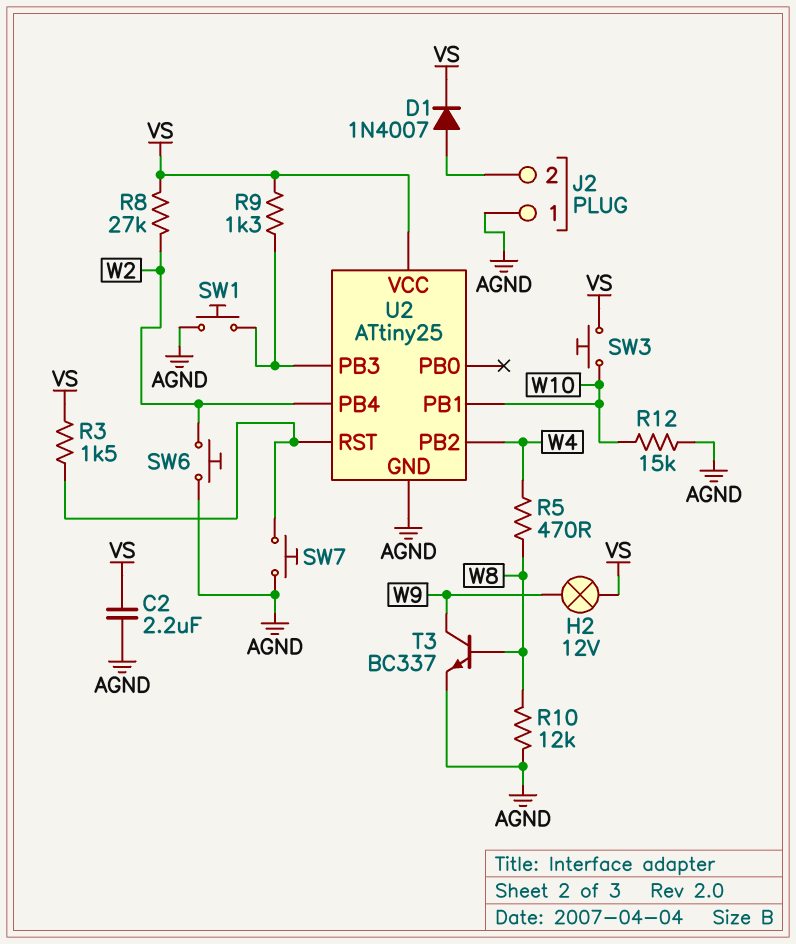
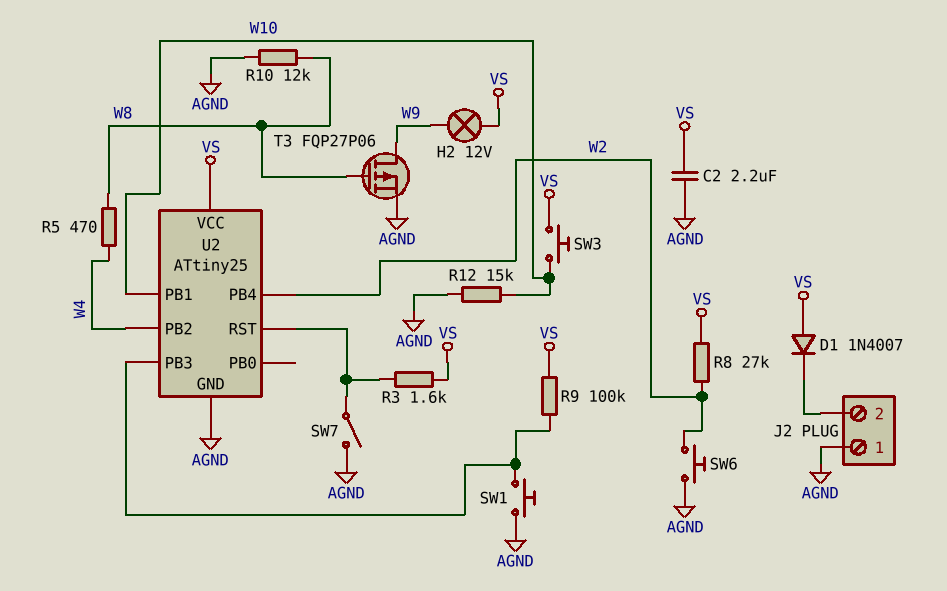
D1: diode 1N4007 (A J2/2, K VS) -> diode 1N4007 (A VS, K J2/2)
R3: 1.5k (U2/RST, VS) -> 1.6k (U2/RST, VS)
R9: 1.3k (U2/PB3, VS) -> 100k (U2/PB3, VS)
SW7: button (AGND, U2/RST) -> switch (AGND, U2/RST)
T3: NPN BC337 (B W8, C W9, E AGND) -> PMOS FQP27P06 (G W8, D W9, S AGND)

